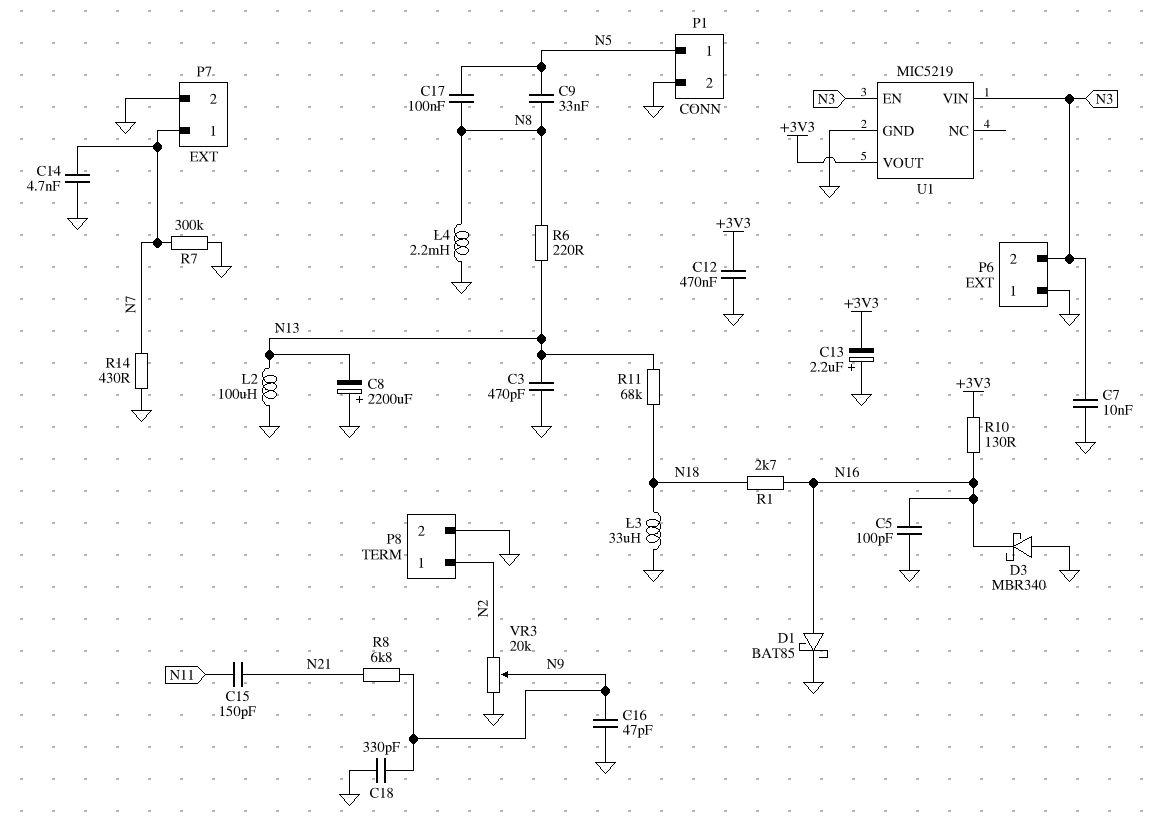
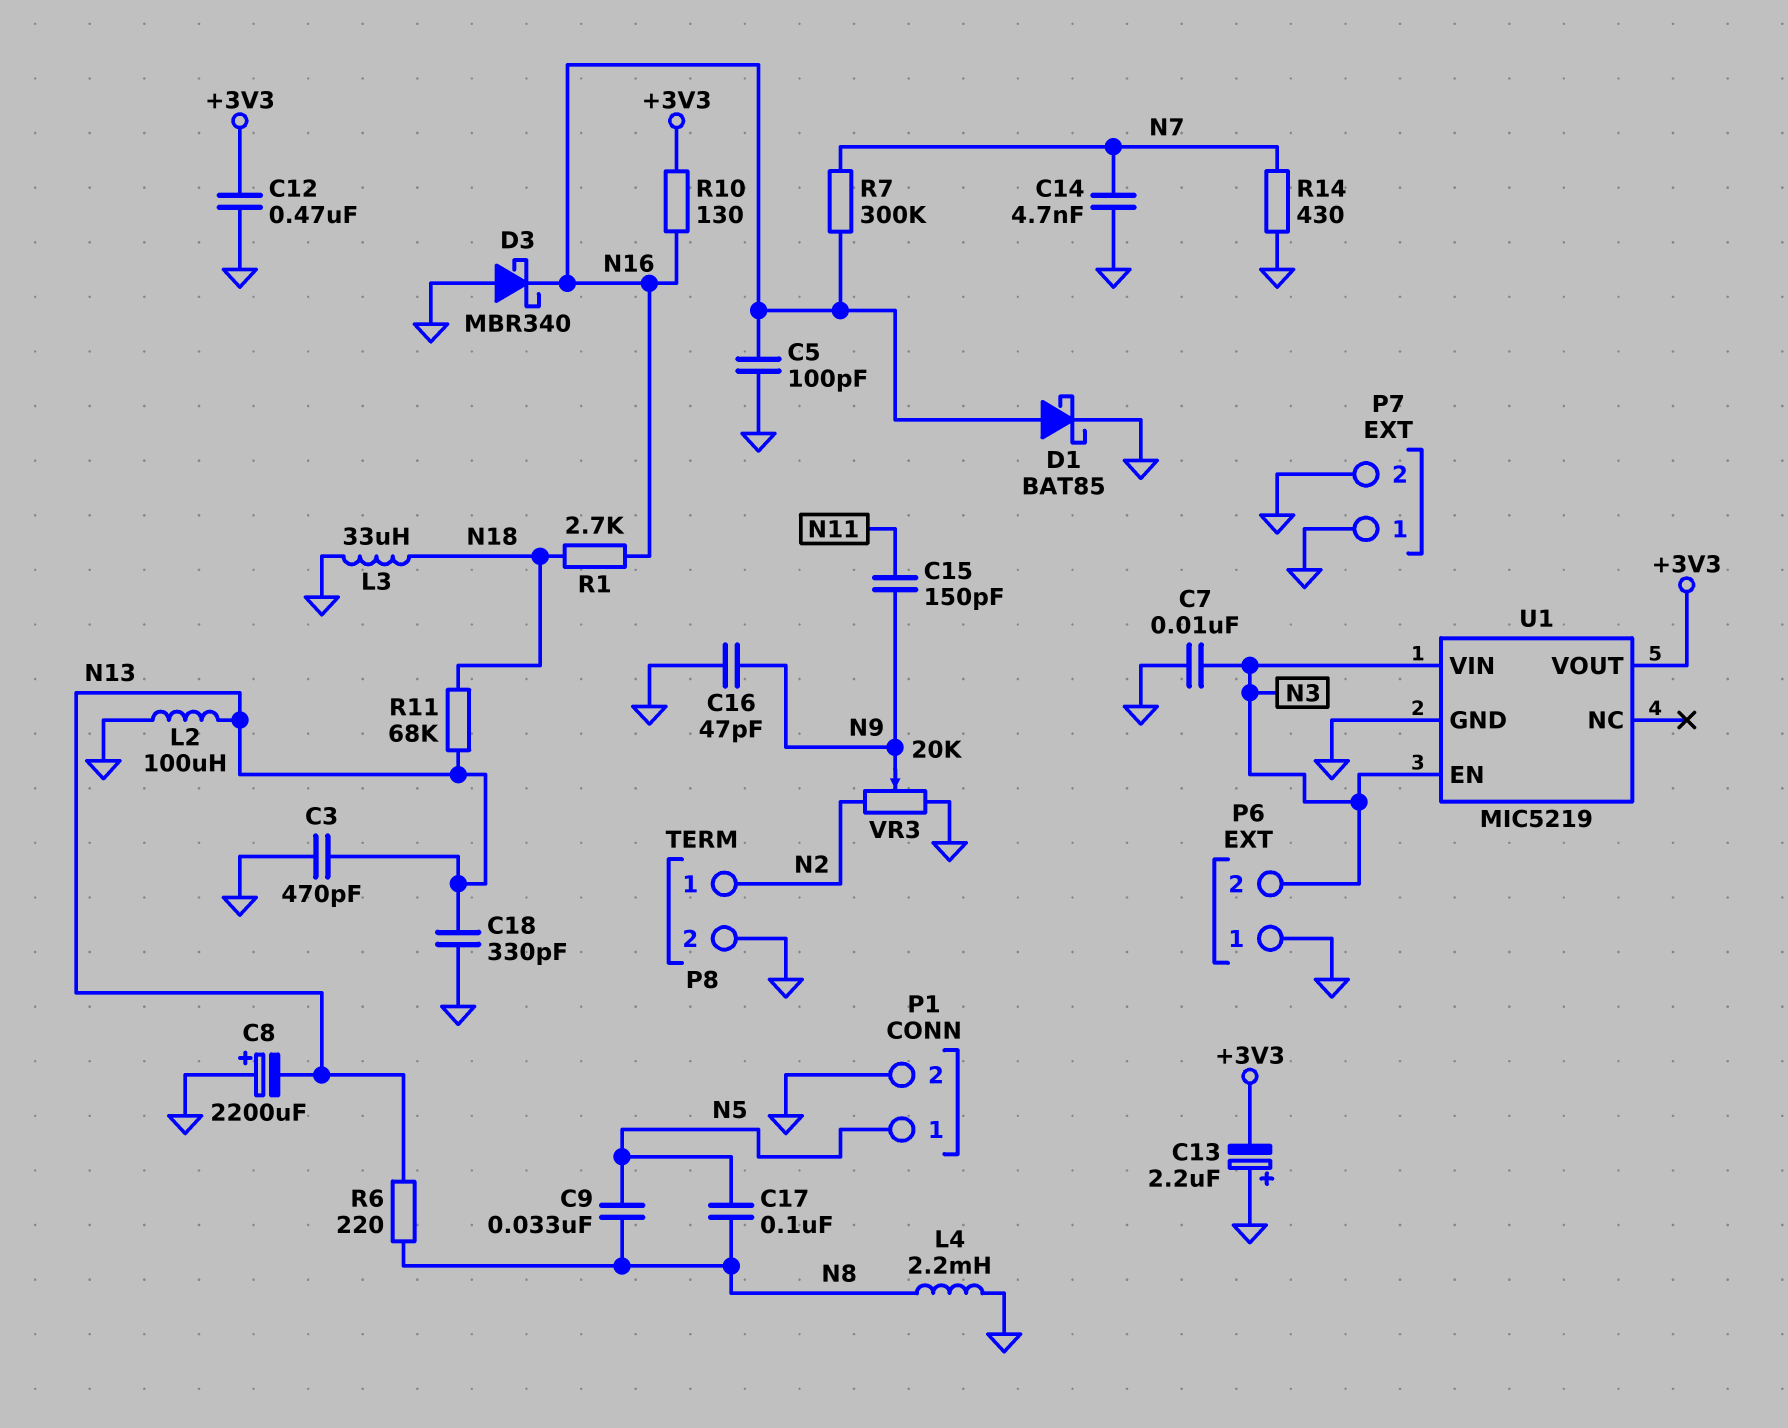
C15: 150pF (N11, N21) -> 150pF (N9, N11)
C18: 330pF (GND, N9) -> 330pF (GND, N13)
P7 pin 1: N7 -> GND
R7: 300k (GND, N7) -> 300k (N7, N16)
R8: 6.8k (N9, N21) -> none

